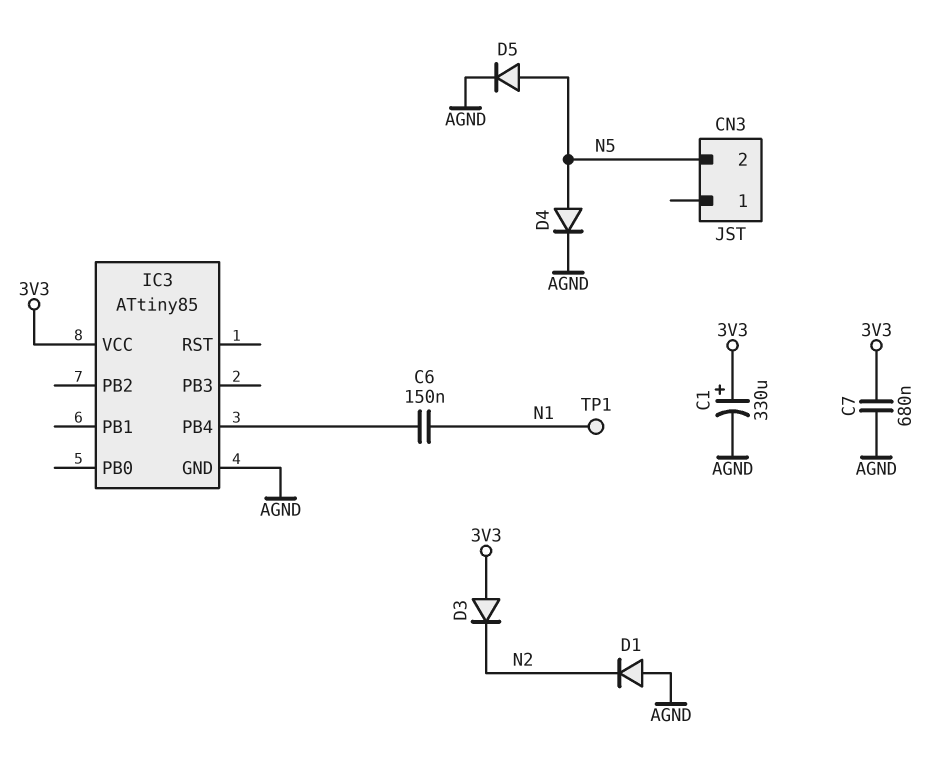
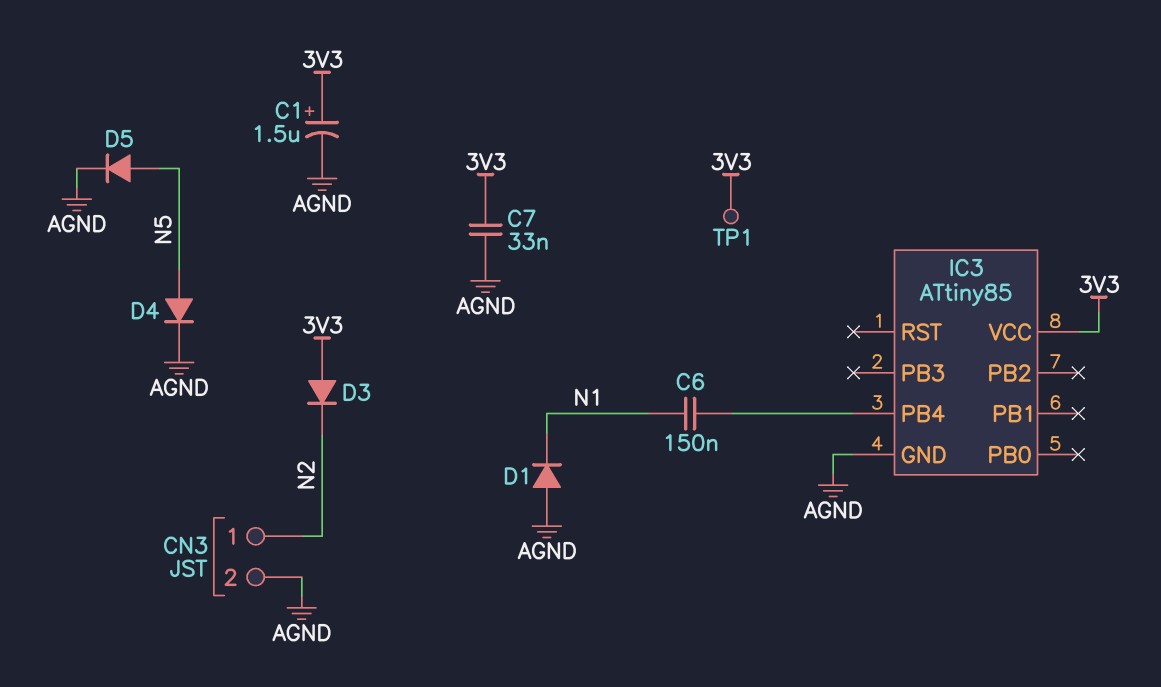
C1: 330uF (plus 3V3, minus AGND) -> 1.5uF (plus 3V3, minus AGND)
C7: 680nF (3V3, AGND) -> 33nF (3V3, AGND)
CN3 pin 1: none -> N2
CN3 pin 2: N5 -> AGND
D1: diode (A AGND, K N2) -> diode (A AGND, K N1)
TP1: test point (N1) -> test point (3V3)

